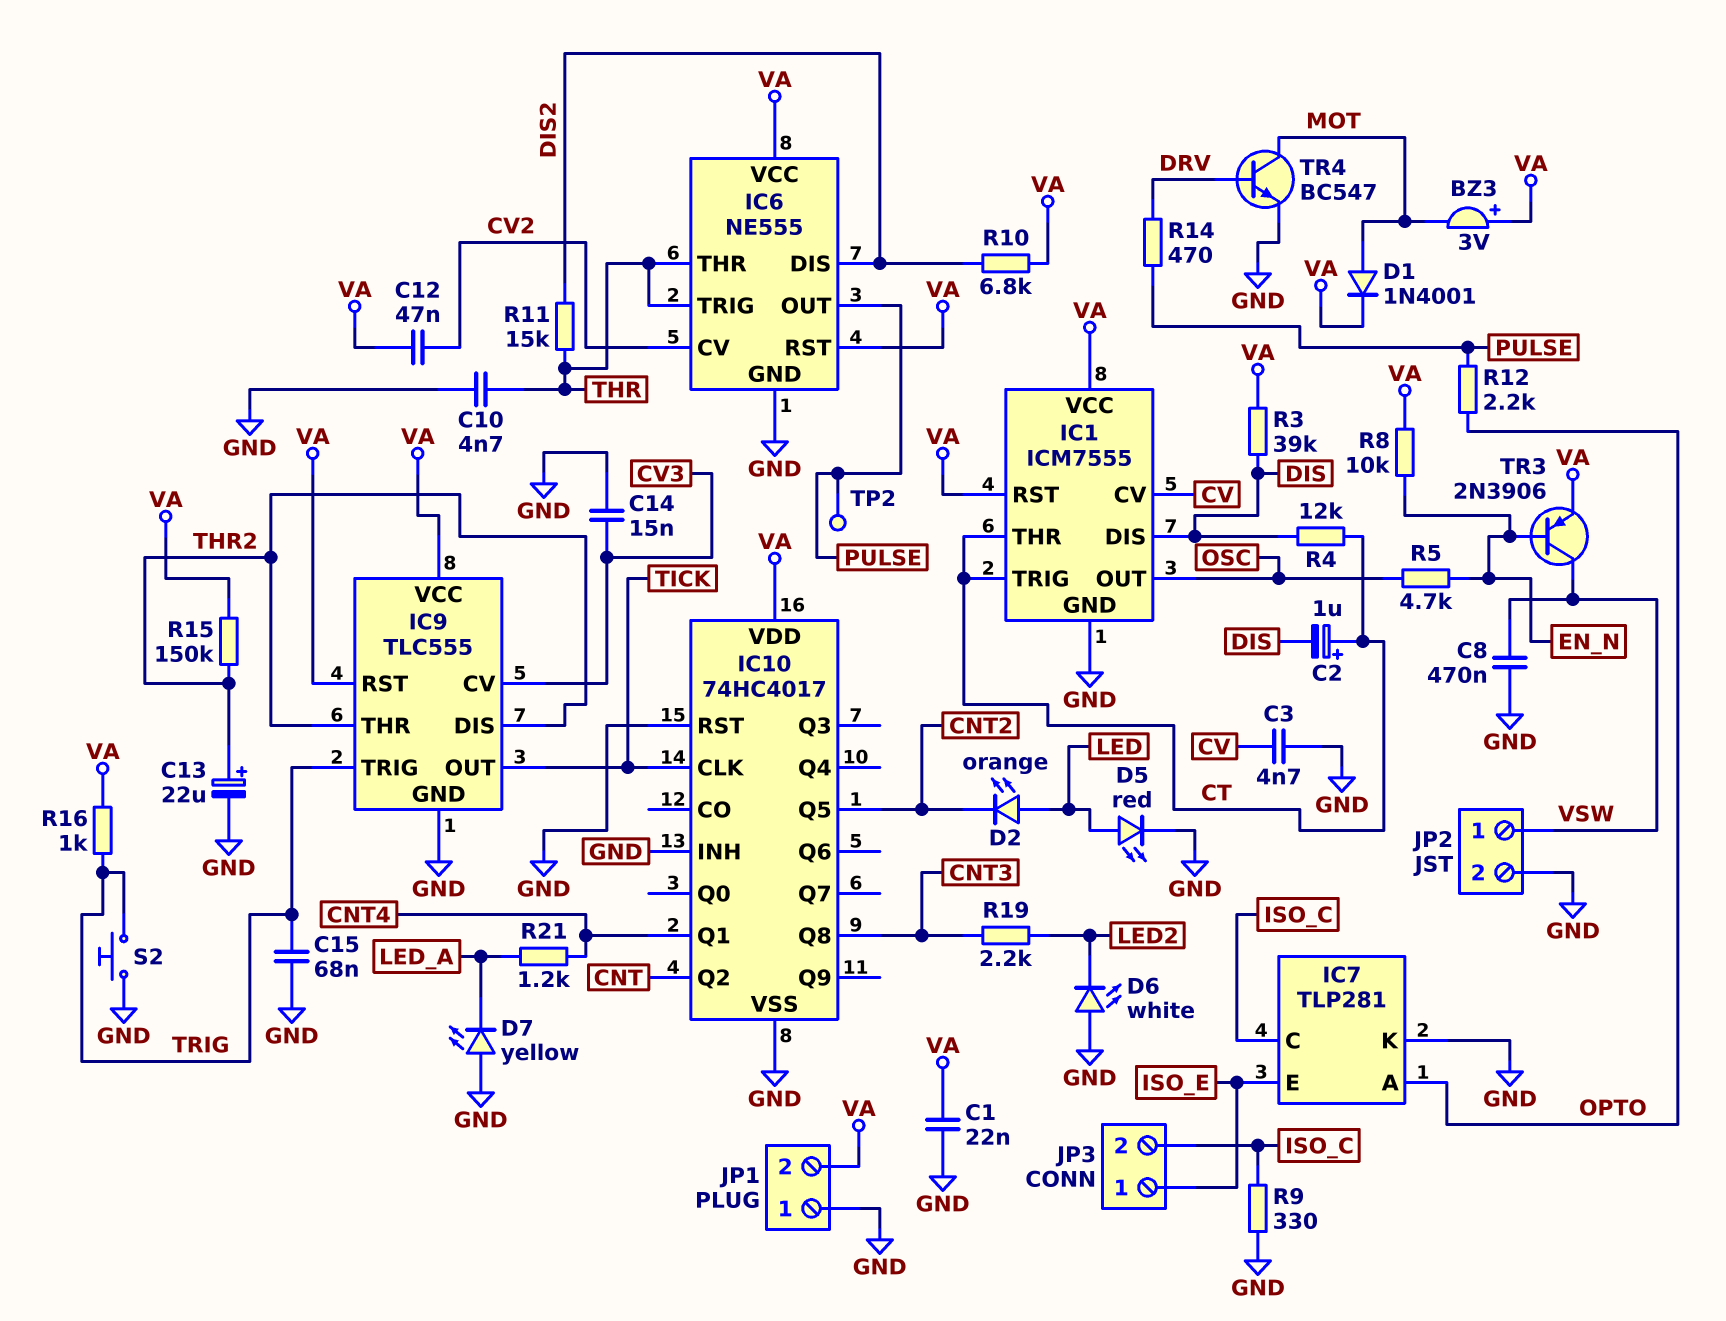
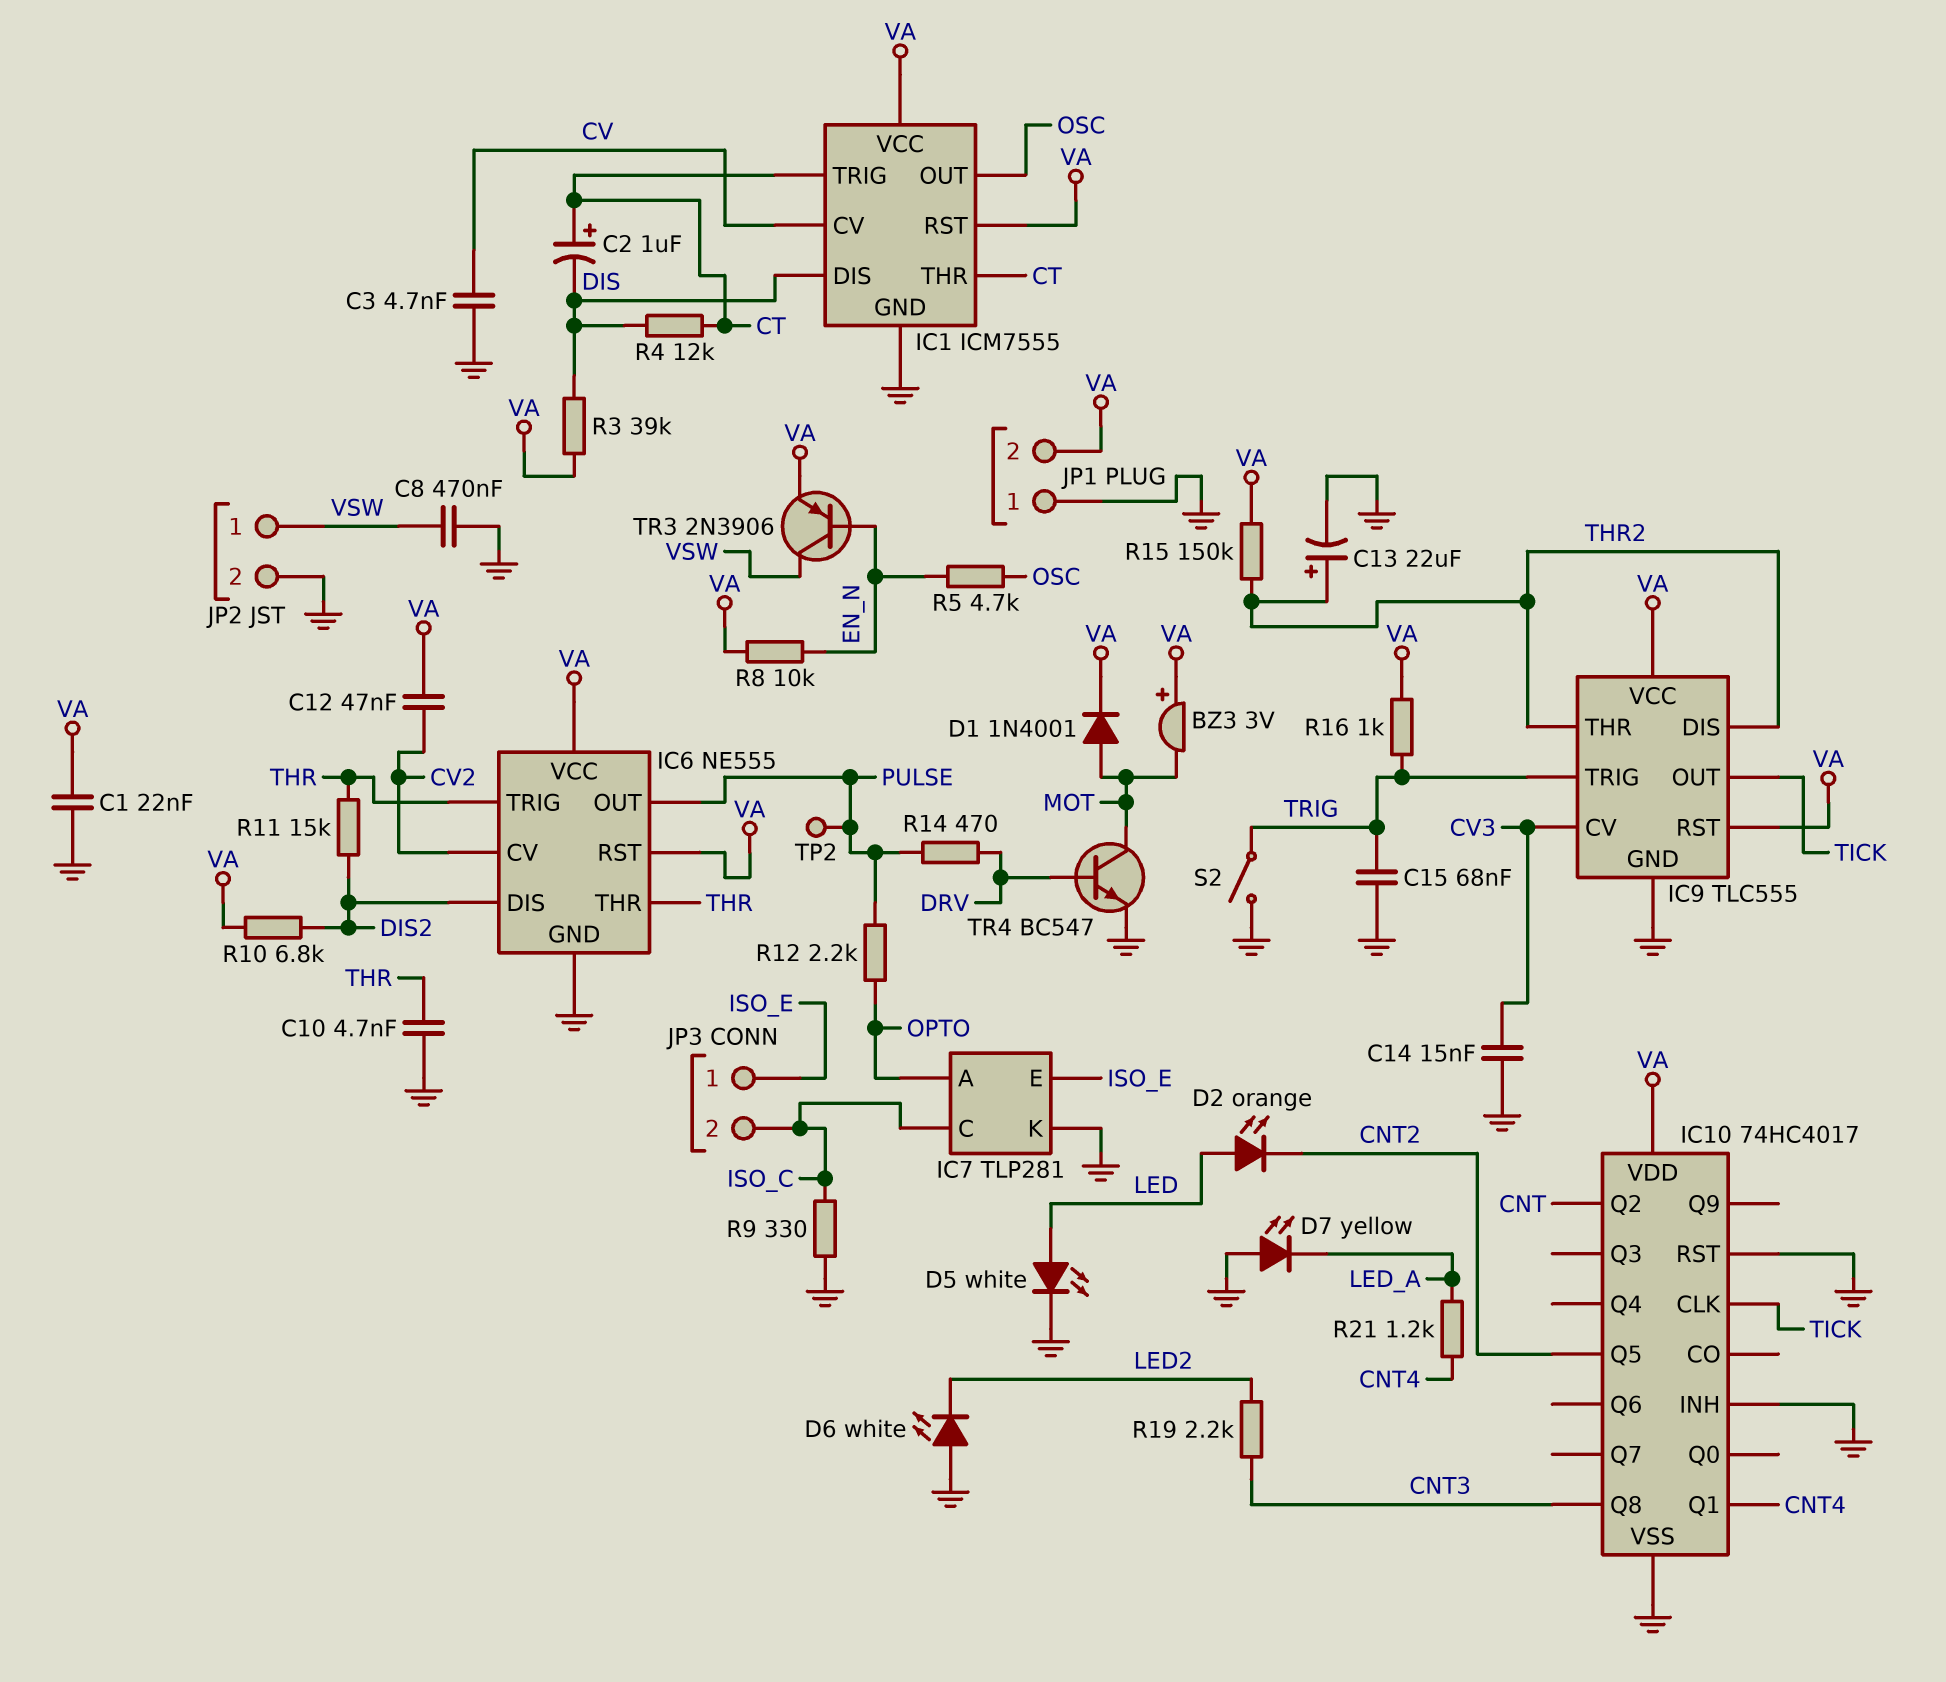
D5: LED red (A LED, K GND) -> LED white (A LED, K GND)
S2: button (GND, TRIG) -> switch (GND, TRIG)

